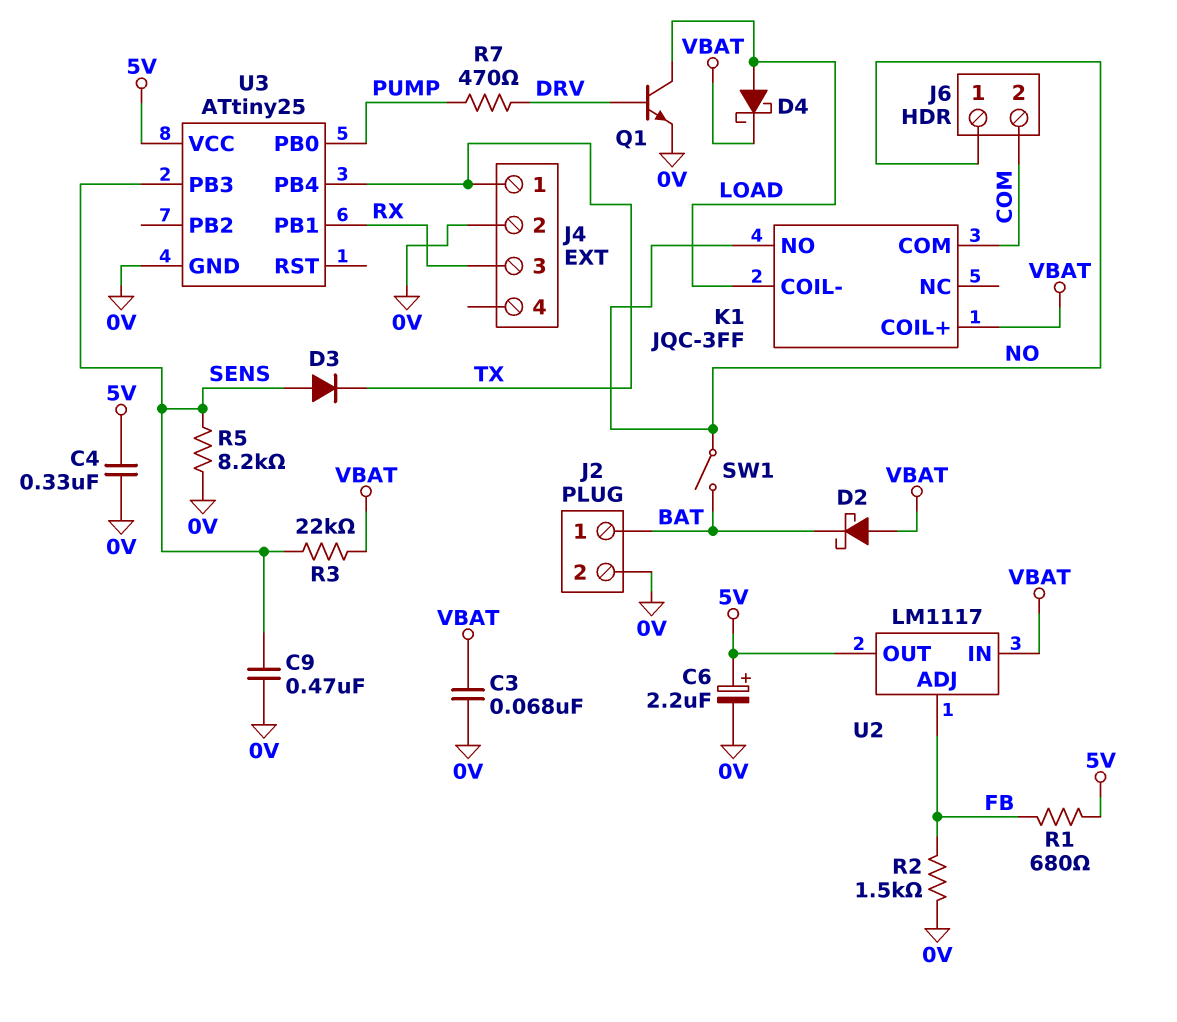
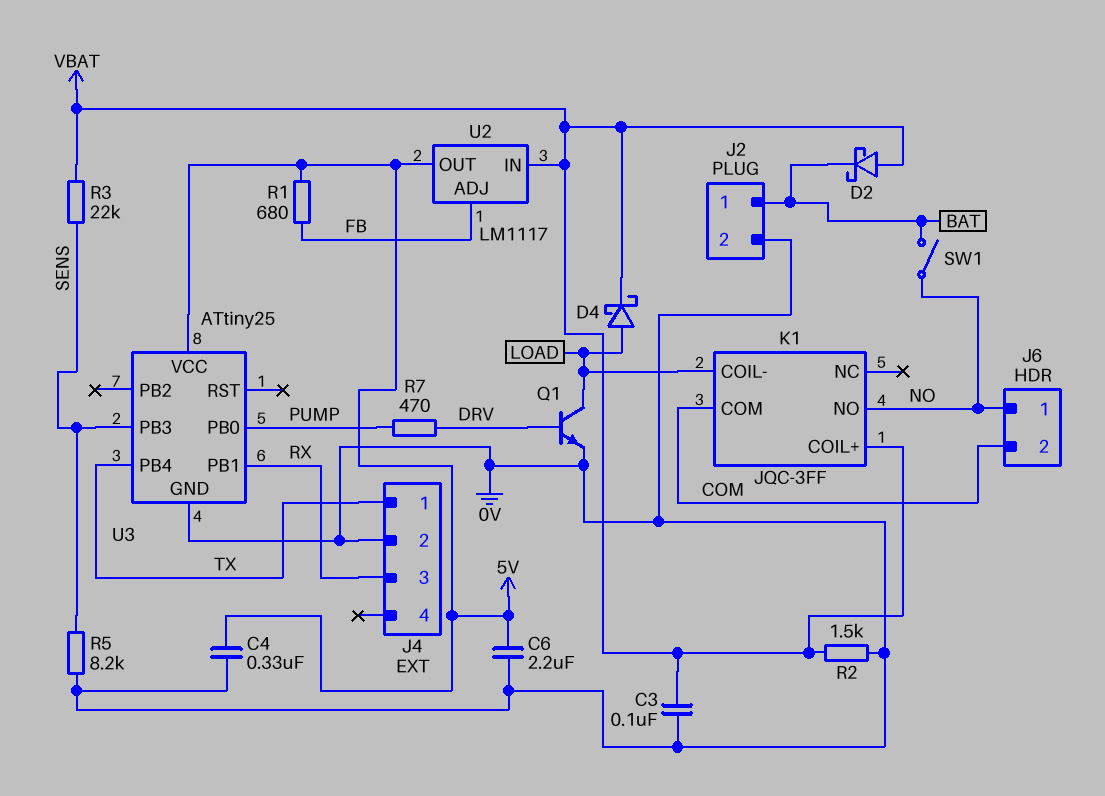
C3: 68nF (0V, VBAT) -> 100nF (0V, VBAT)
C6: 2.2uF (plus 5V, minus 0V) -> 2.2uF (0V, 5V)
C9: 470nF (0V, SENS) -> none
D3: diode (A SENS, K TX) -> none
R2: 1.5k (0V, FB) -> 1.5k (0V, VBAT)

